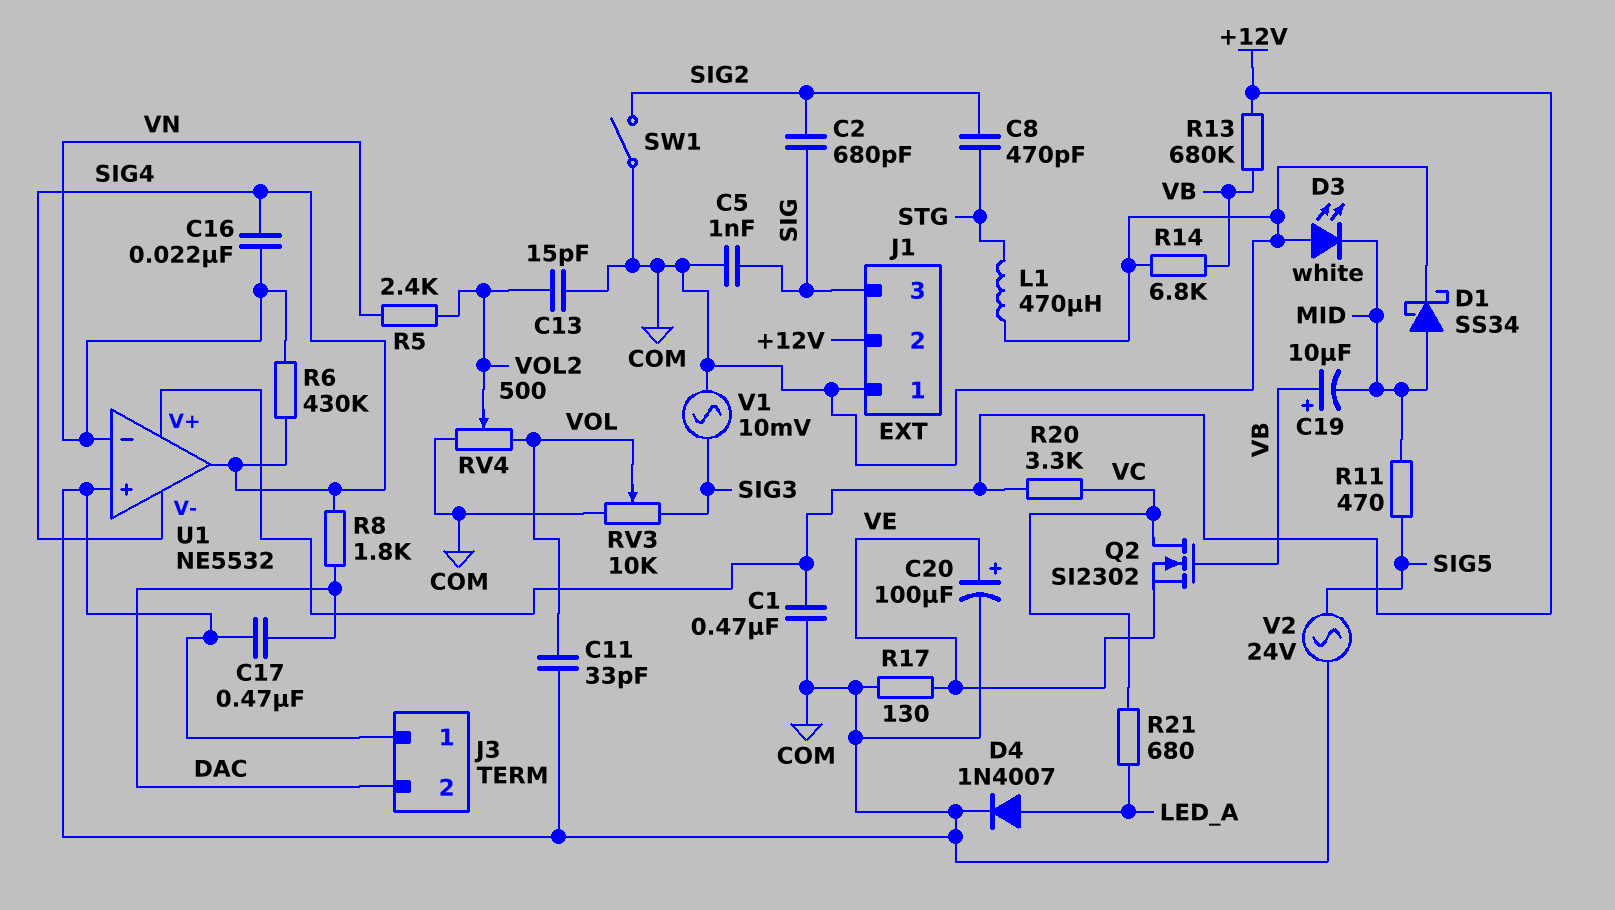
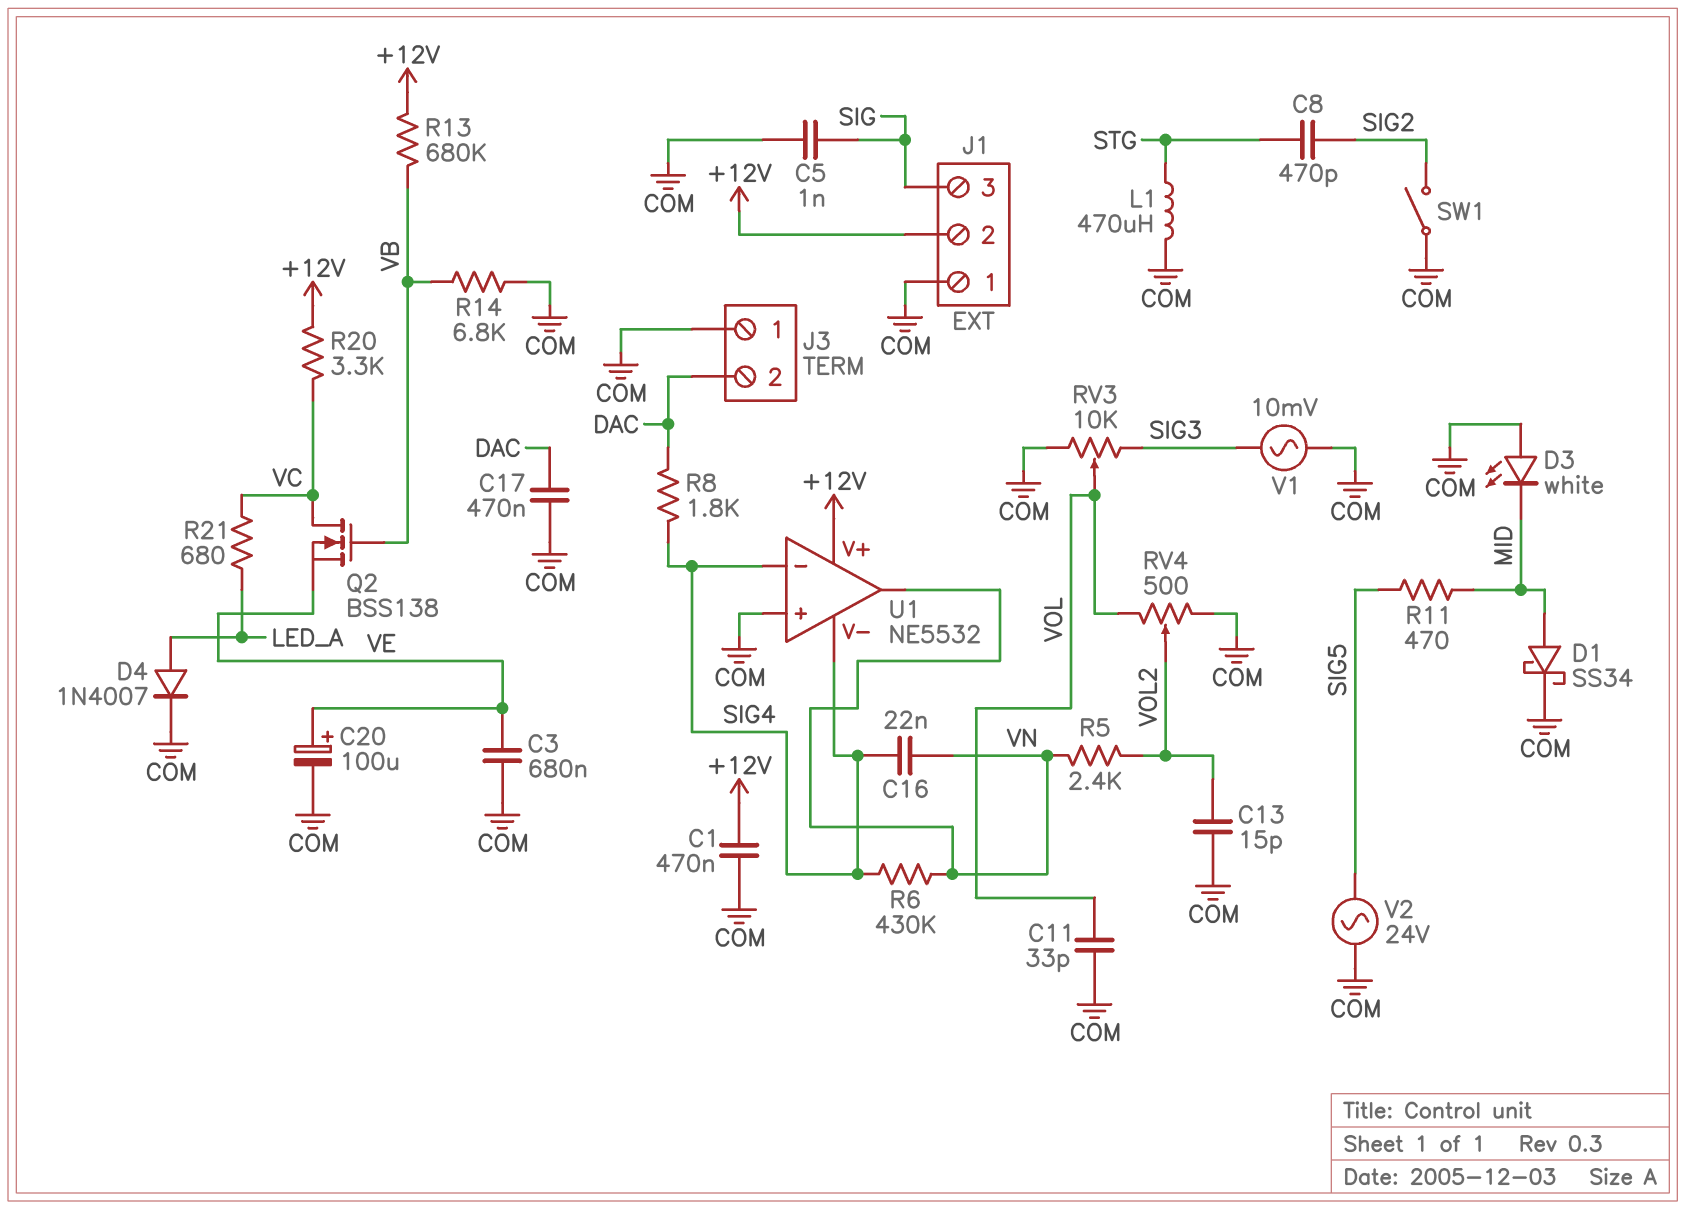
C2: 680pF (SIG, SIG2) -> none
C3: none -> 680nF (COM, VE)
C19: 10uF (plus VB, minus MID) -> none
Q2: NMOS SI2302 (G VB, D VC, S VE) -> NMOS BSS138 (G VB, D VC, S VE)
R17: 130 (COM, VE) -> none
U1 pin in-: VN -> SIG4
U1 pin out: SIG4 -> VN

